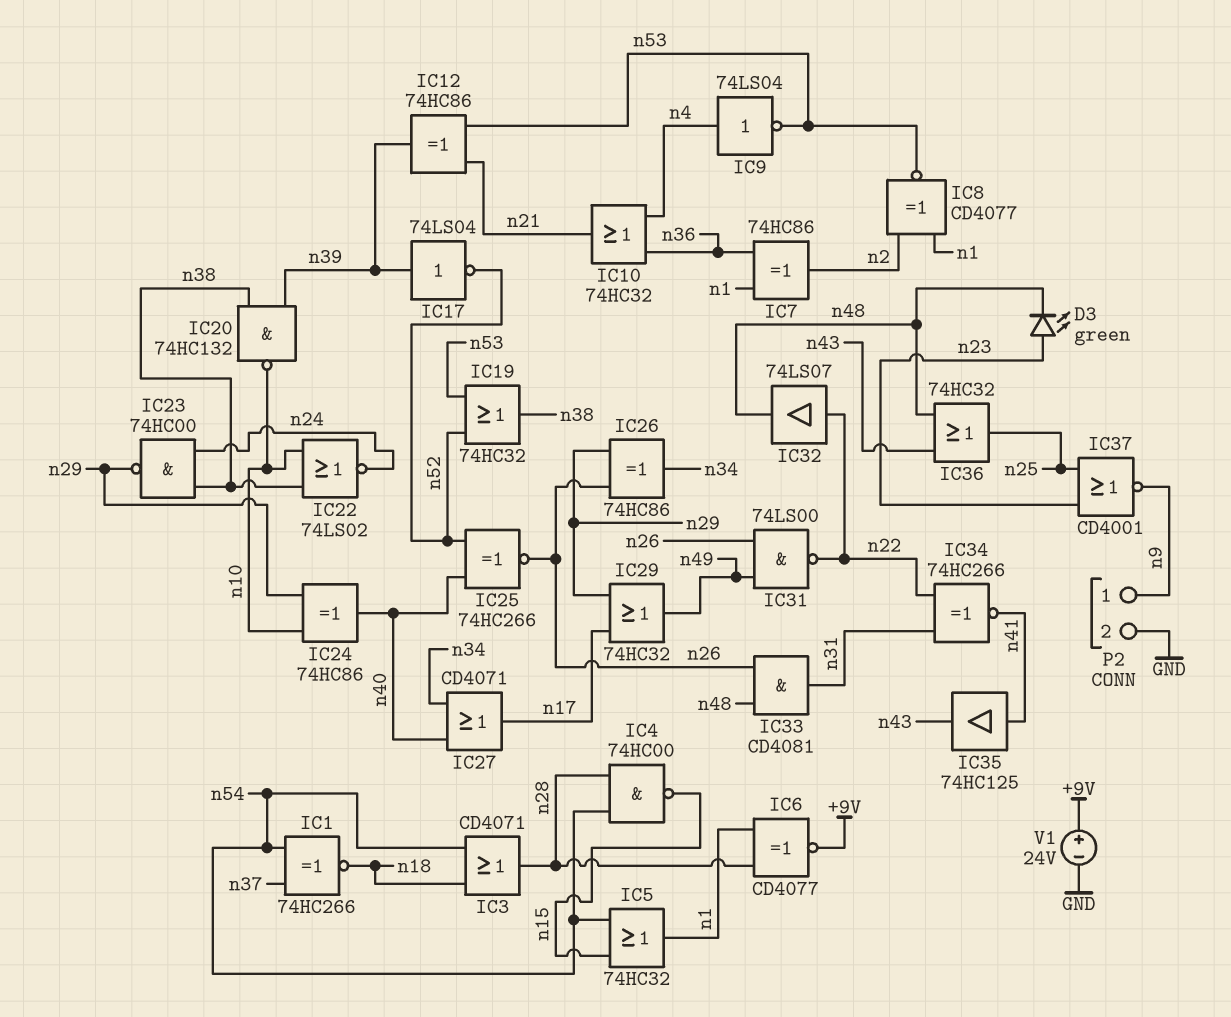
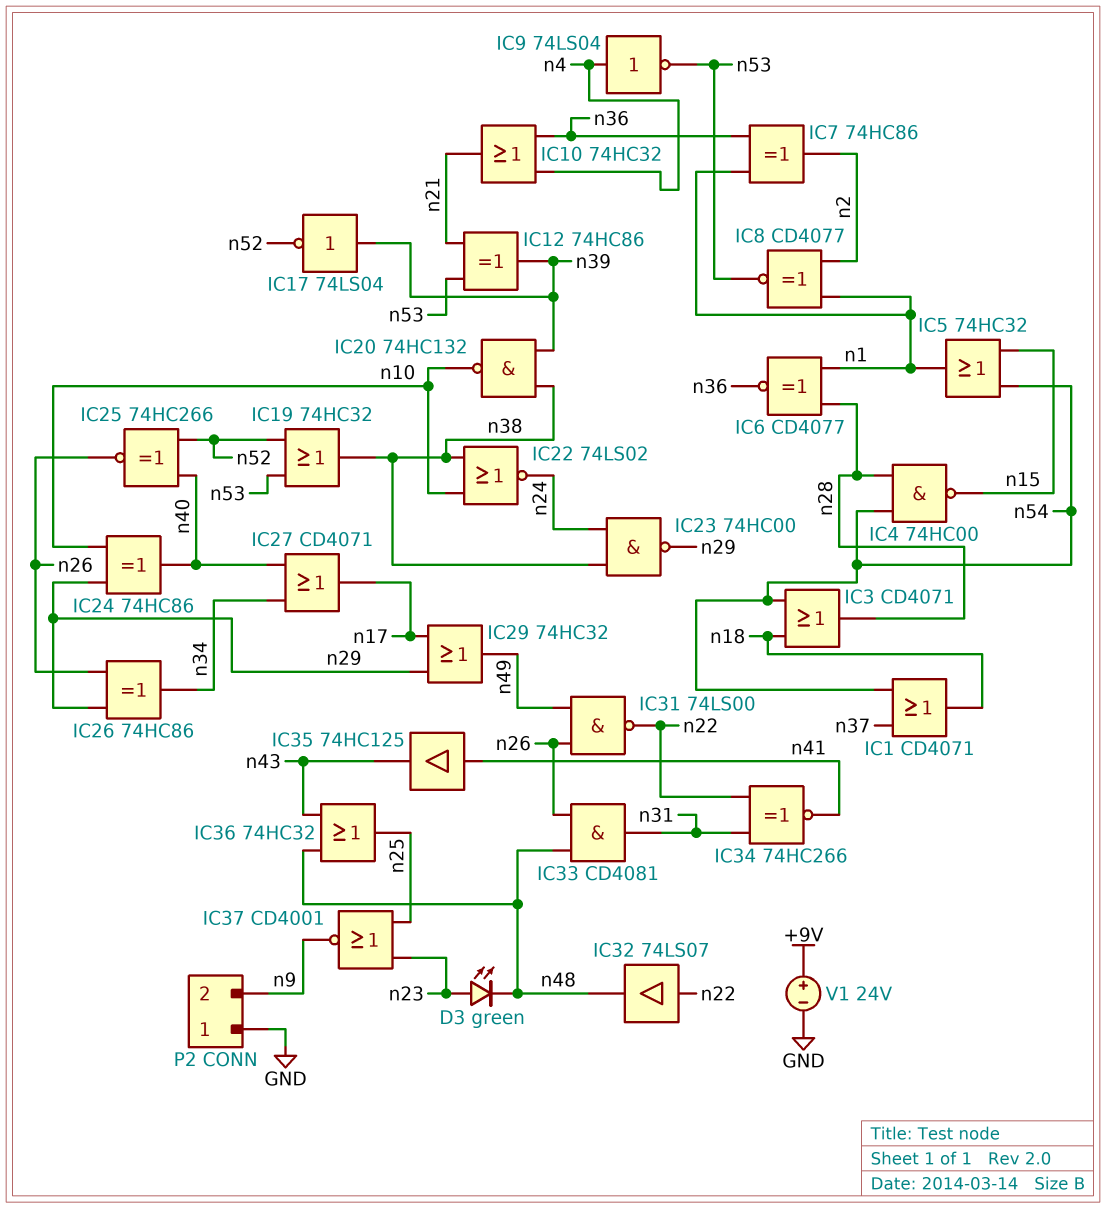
IC1: XNOR 74HC266 (in n37, in n54, out n18) -> OR CD4071 (in n37, in n54, out n18)
IC6: XNOR CD4077 (in n1, in n28, out +9V) -> XNOR CD4077 (in n1, in n28, out n36)
P2 pin 1: n9 -> GND
P2 pin 2: GND -> n9

